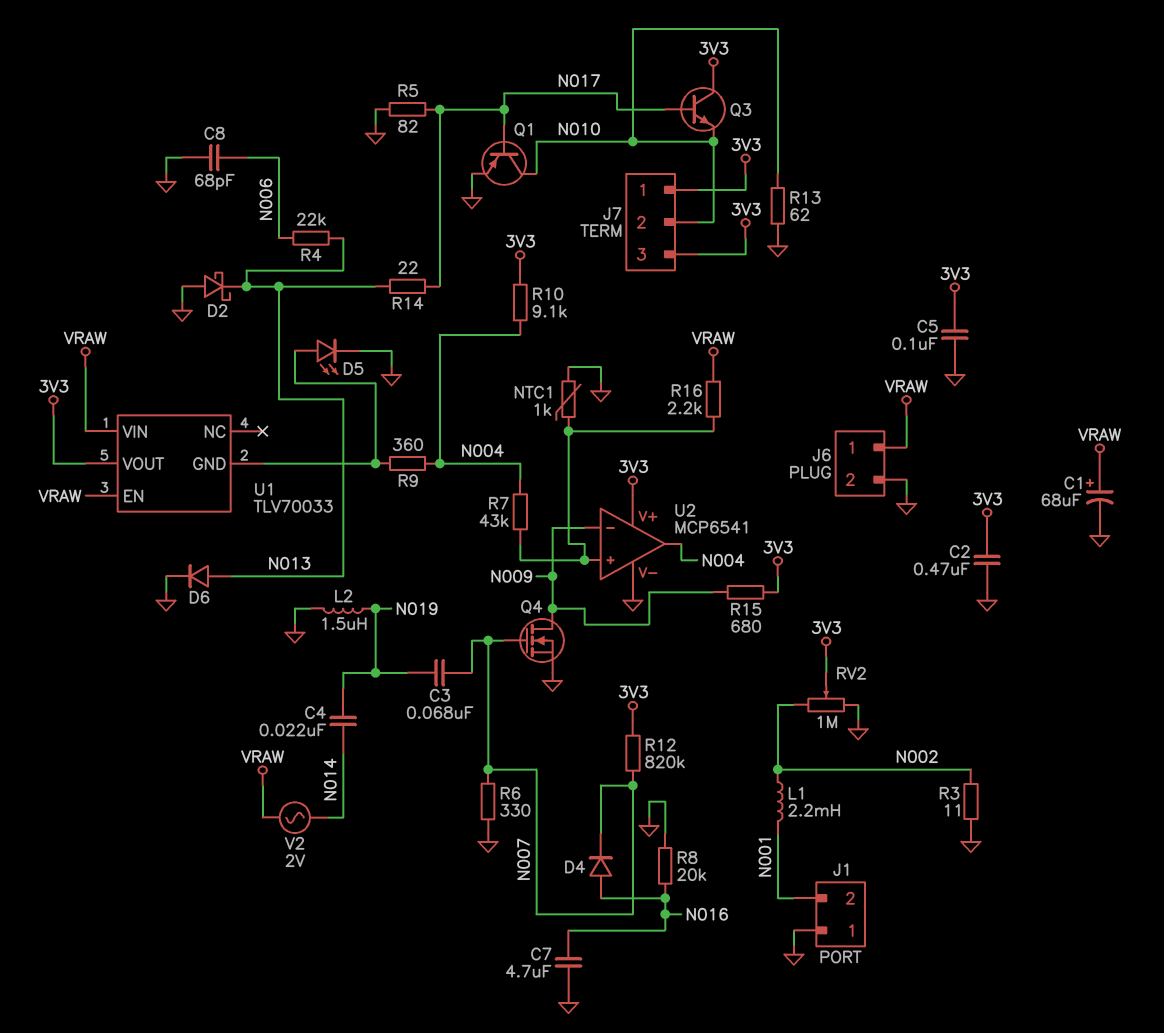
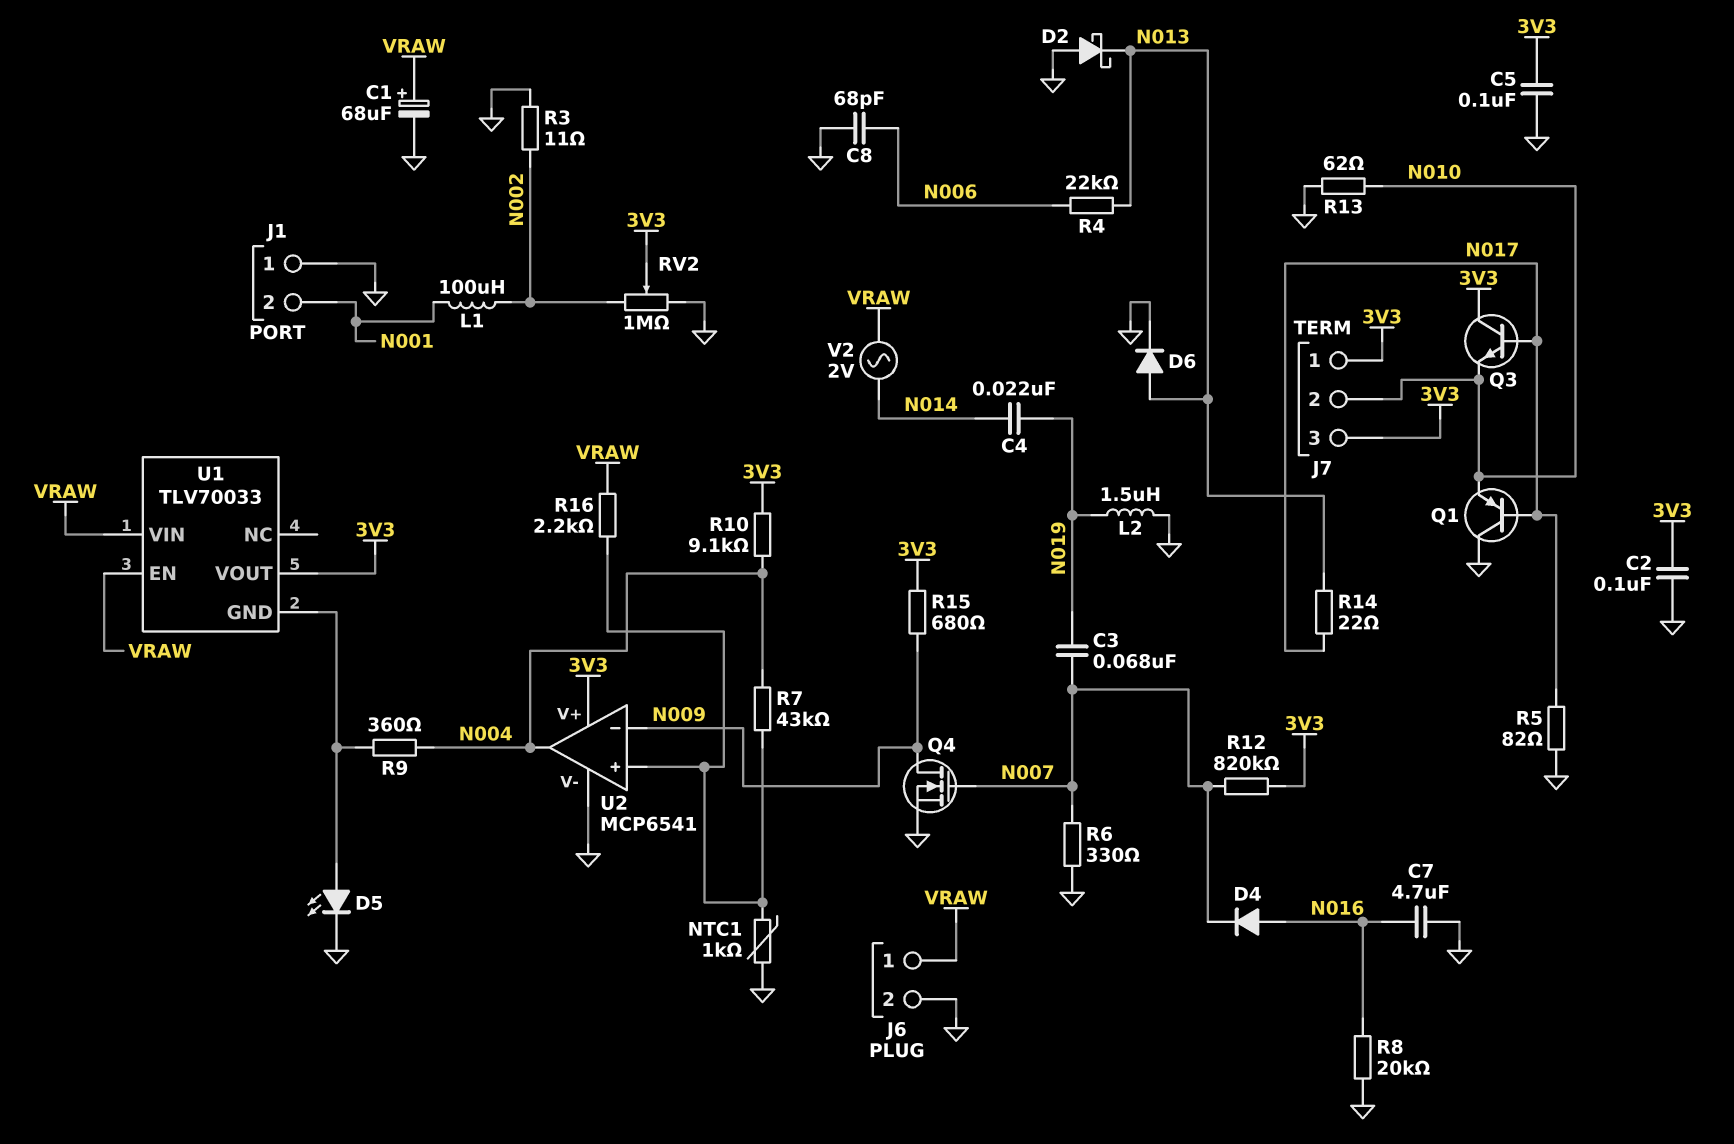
C2: 470nF (3V3, GND) -> 100nF (3V3, GND)
L1: 2.2mH (N001, N002) -> 100uH (N001, N002)
Q1: PNP (B N017, C N010, E GND) -> PNP (B N017, C GND, E N010)

